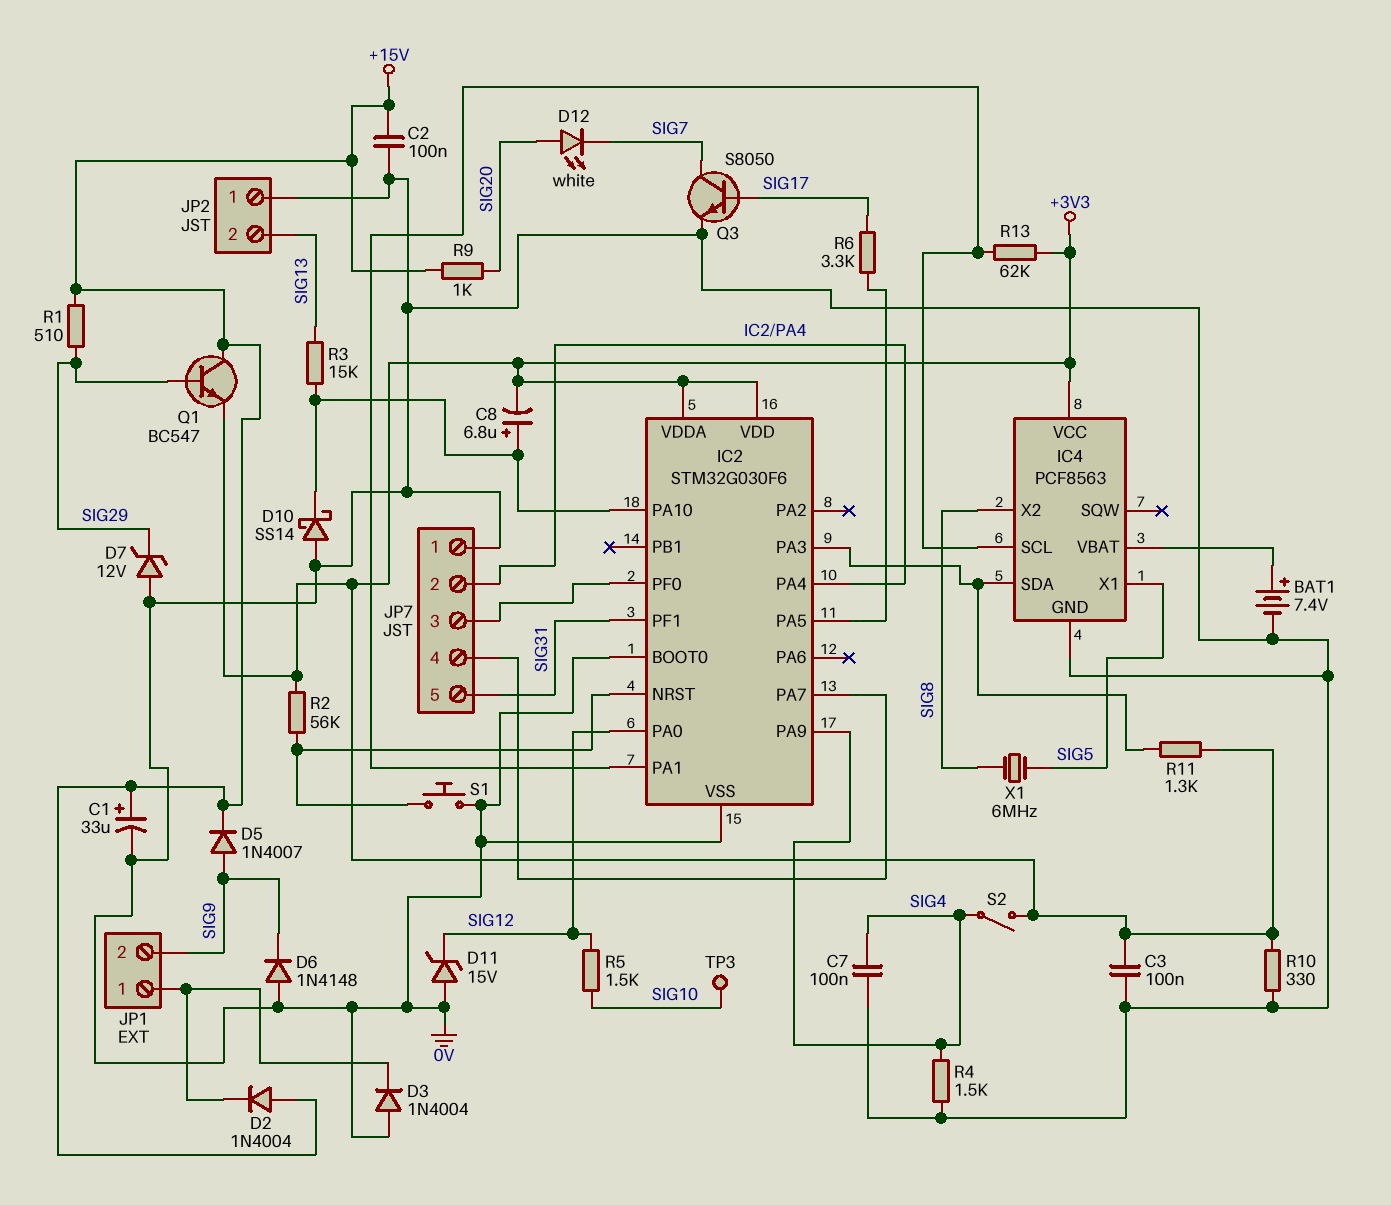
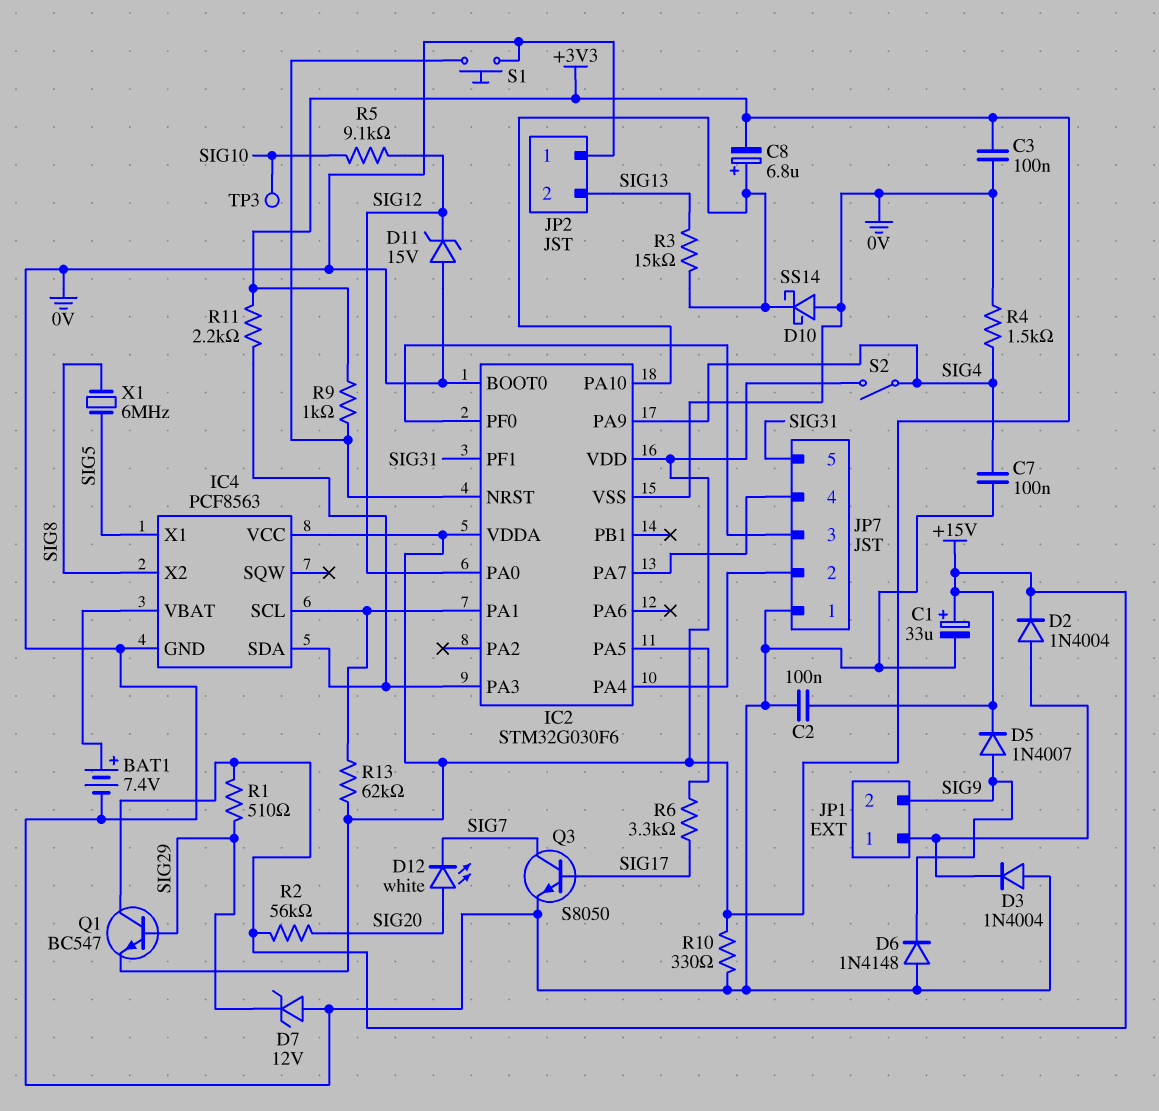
D2: diode 1N4004 (A +15V, K JP1/1) -> diode 1N4004 (A JP1/1, K +15V)
R2: 56k (+3V3, IC2/NRST) -> 56k (+15V, SIG20)
R5: 1.5k (SIG10, SIG12) -> 9.1k (SIG10, SIG12)
R9: 1k (+15V, SIG20) -> 1k (+3V3, IC2/NRST)
R11: 1.3k (+3V3, IC2/PA3) -> 2.2k (+3V3, IC2/PA3)

